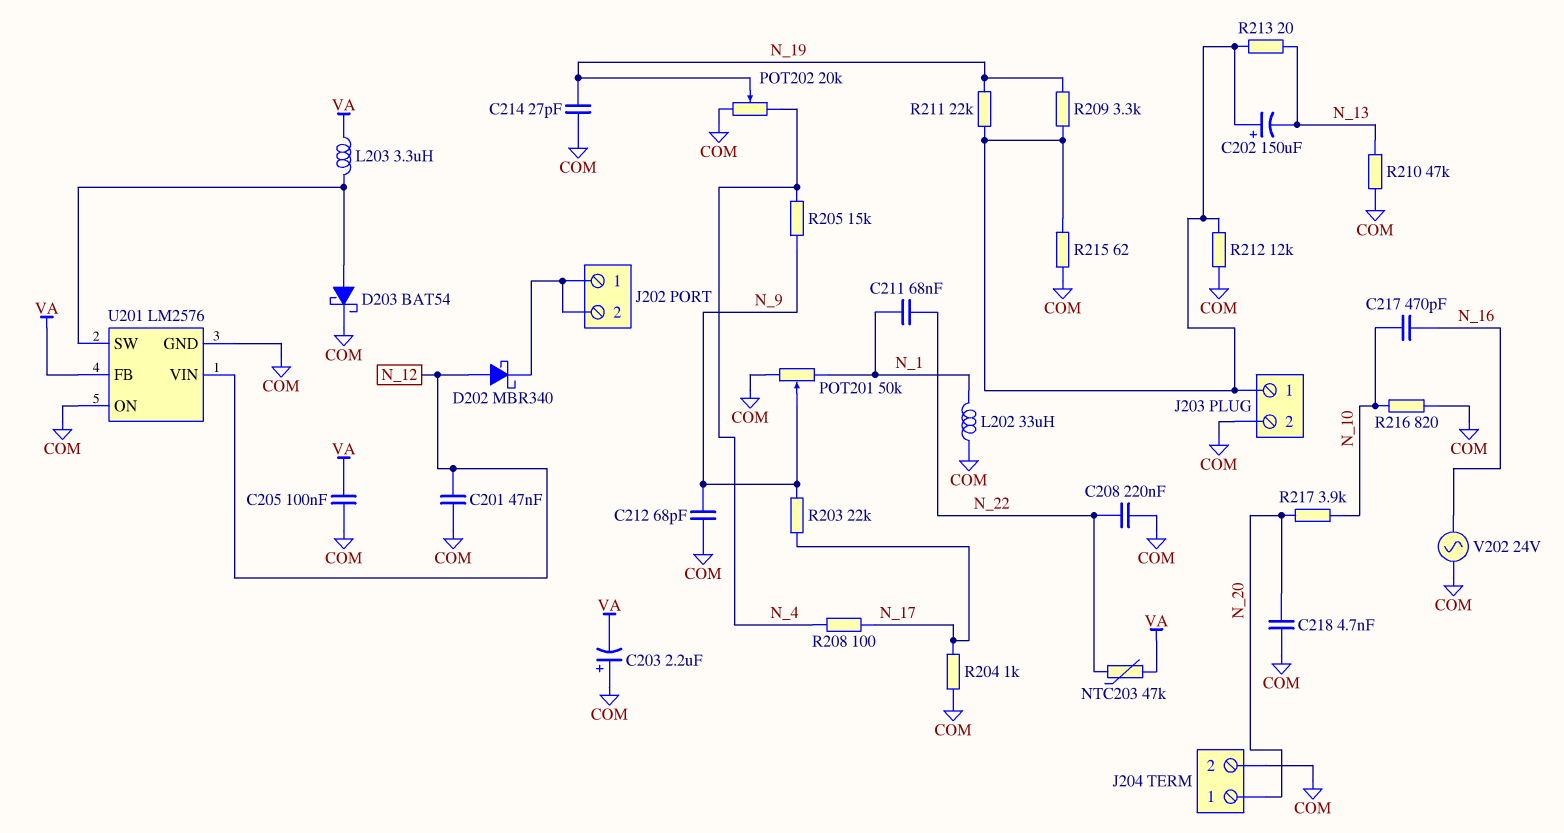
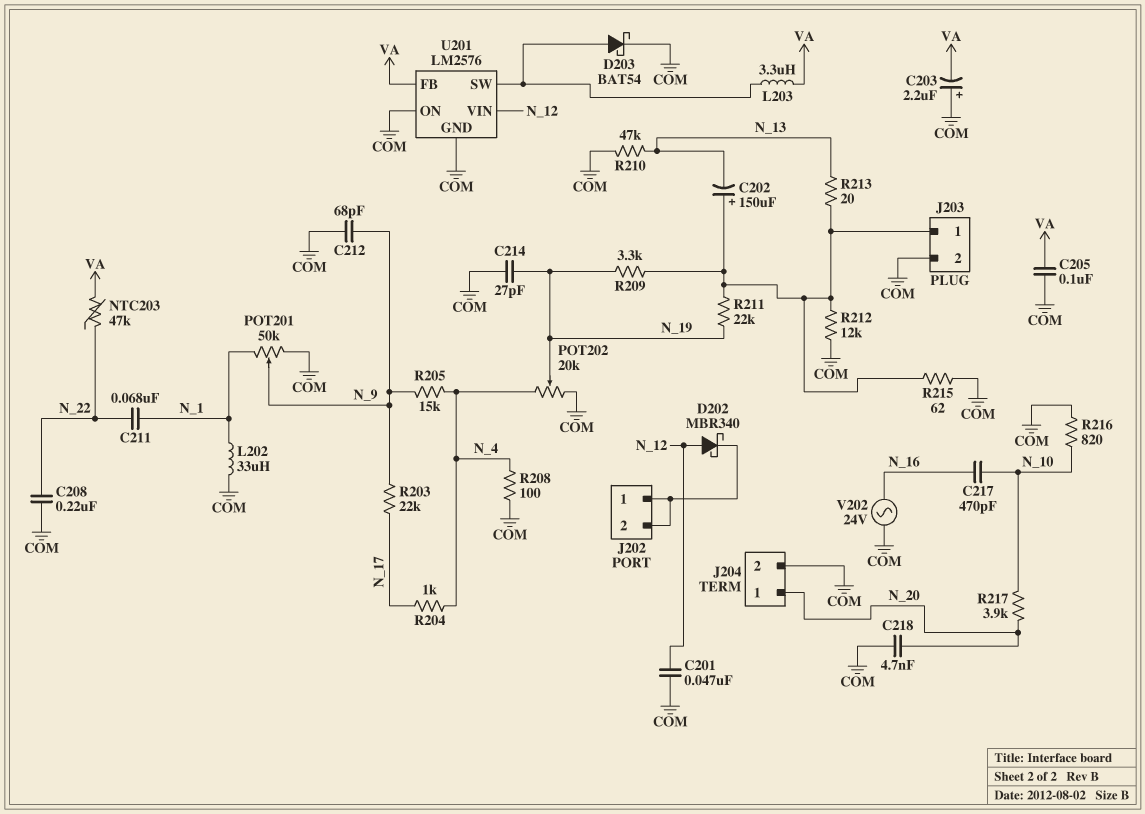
R204: 1k (COM, N_17) -> 1k (N_4, N_17)
R208: 100 (N_4, N_17) -> 100 (COM, N_4)

